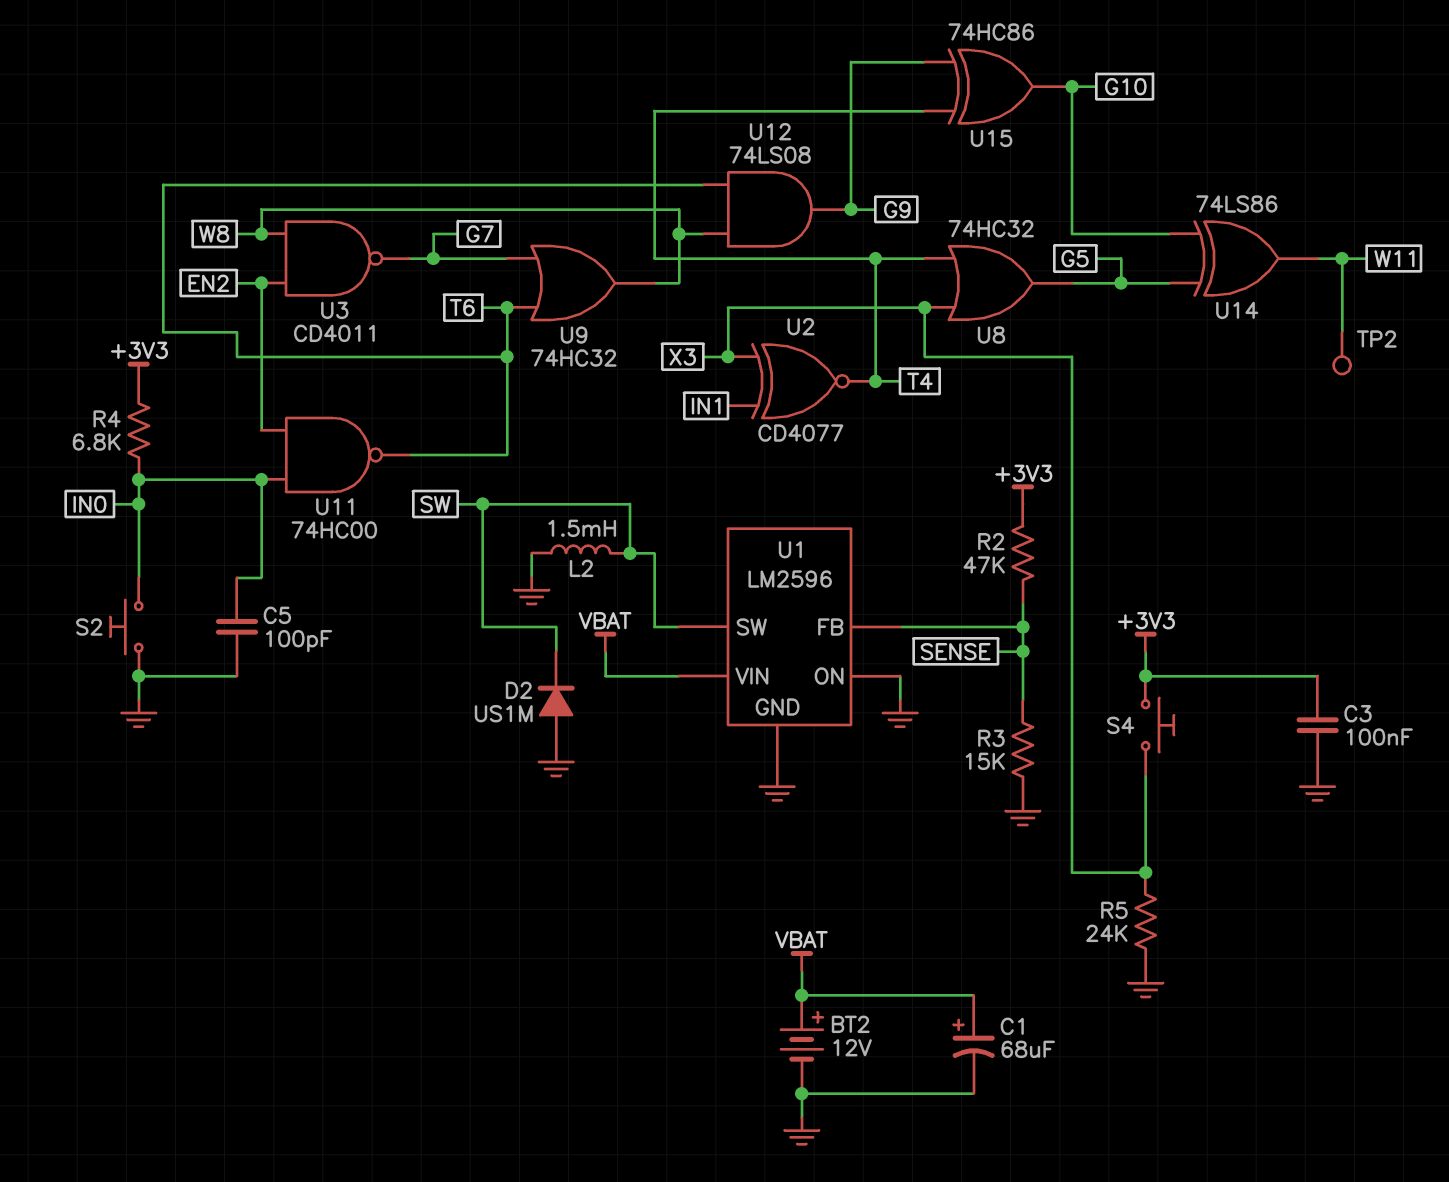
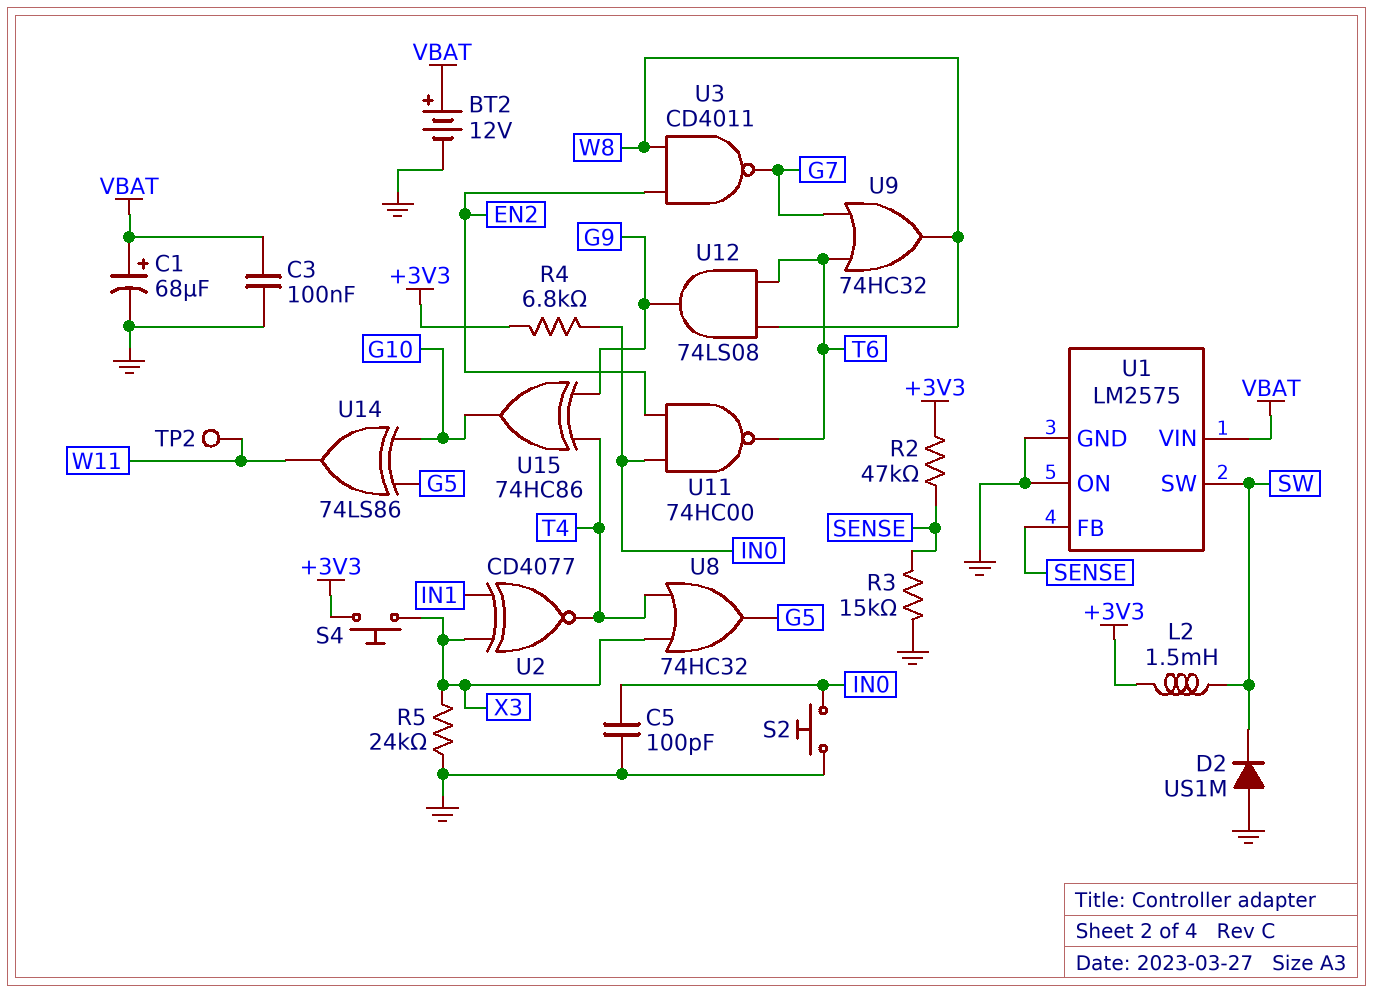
C3: 100nF (+3V3, GND) -> 100nF (GND, VBAT)
L2: 1.5mH (GND, SW) -> 1.5mH (+3V3, SW)
U1: LM2596 -> LM2575

